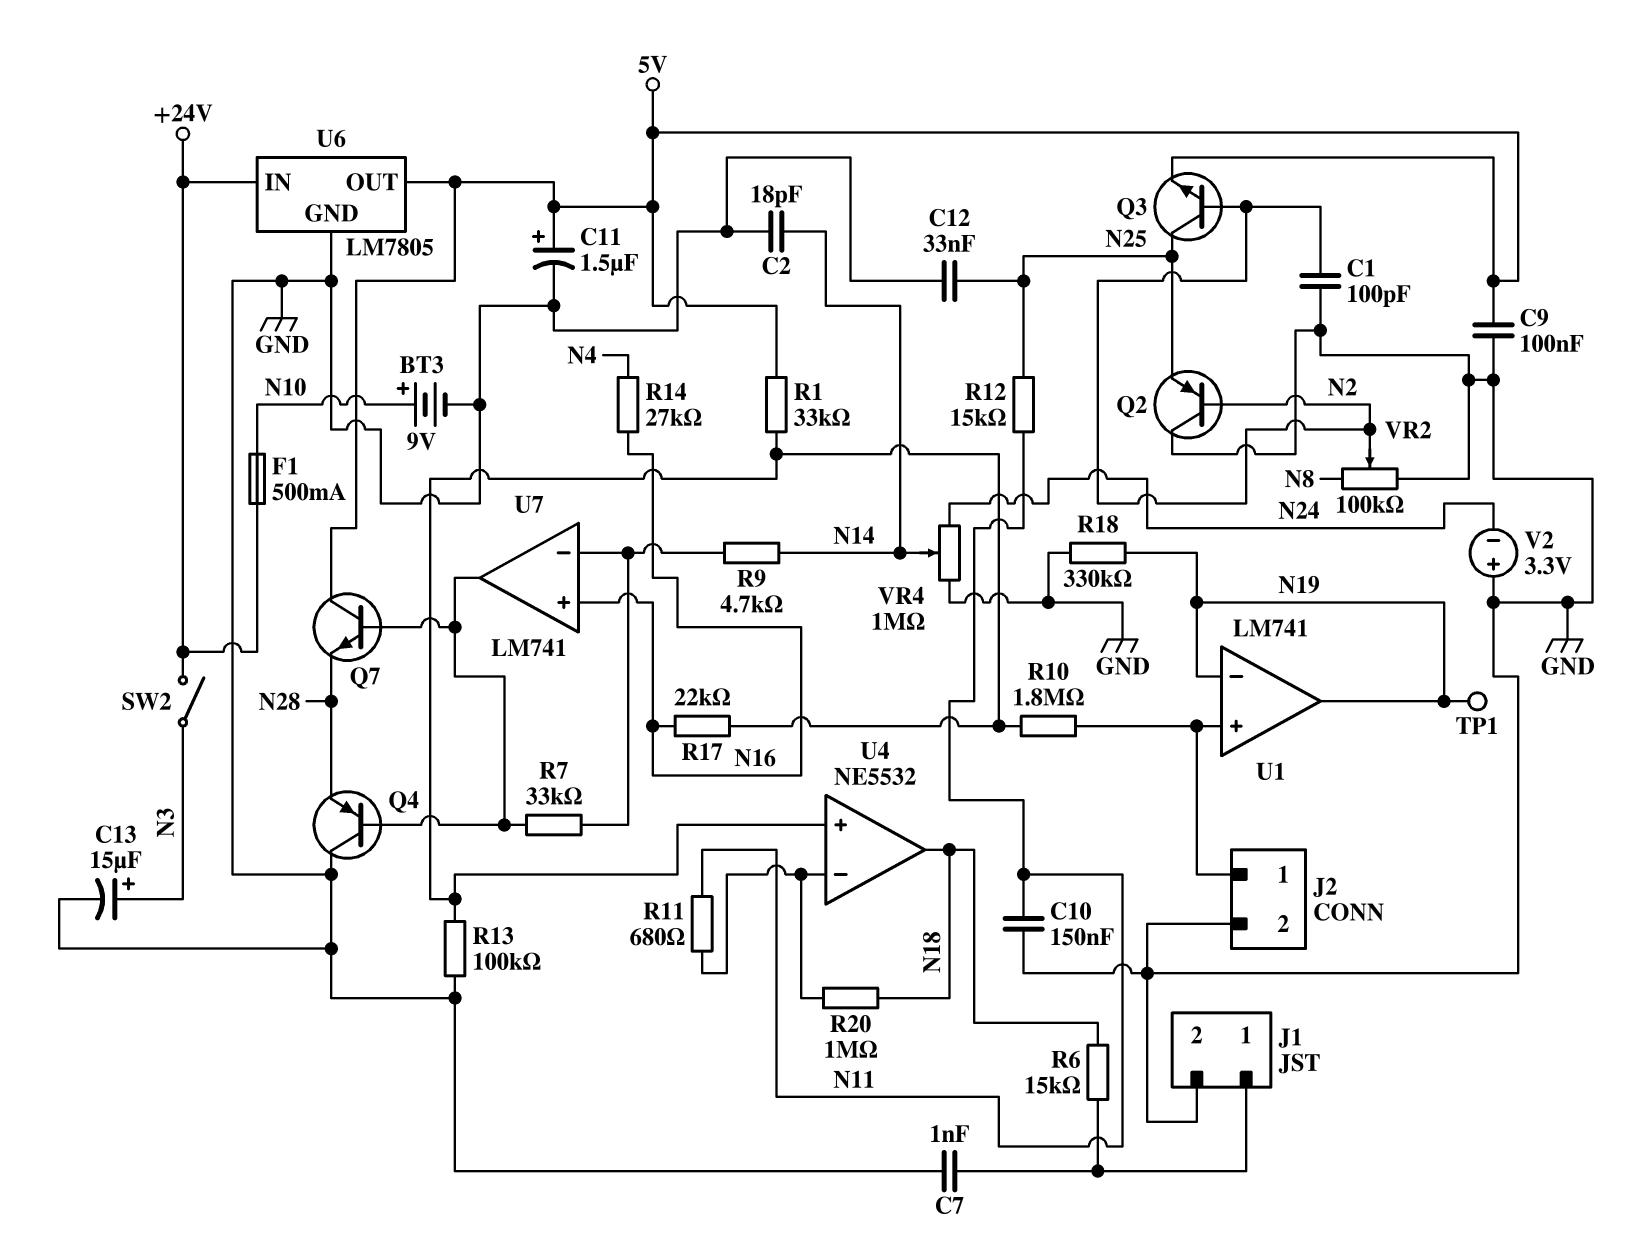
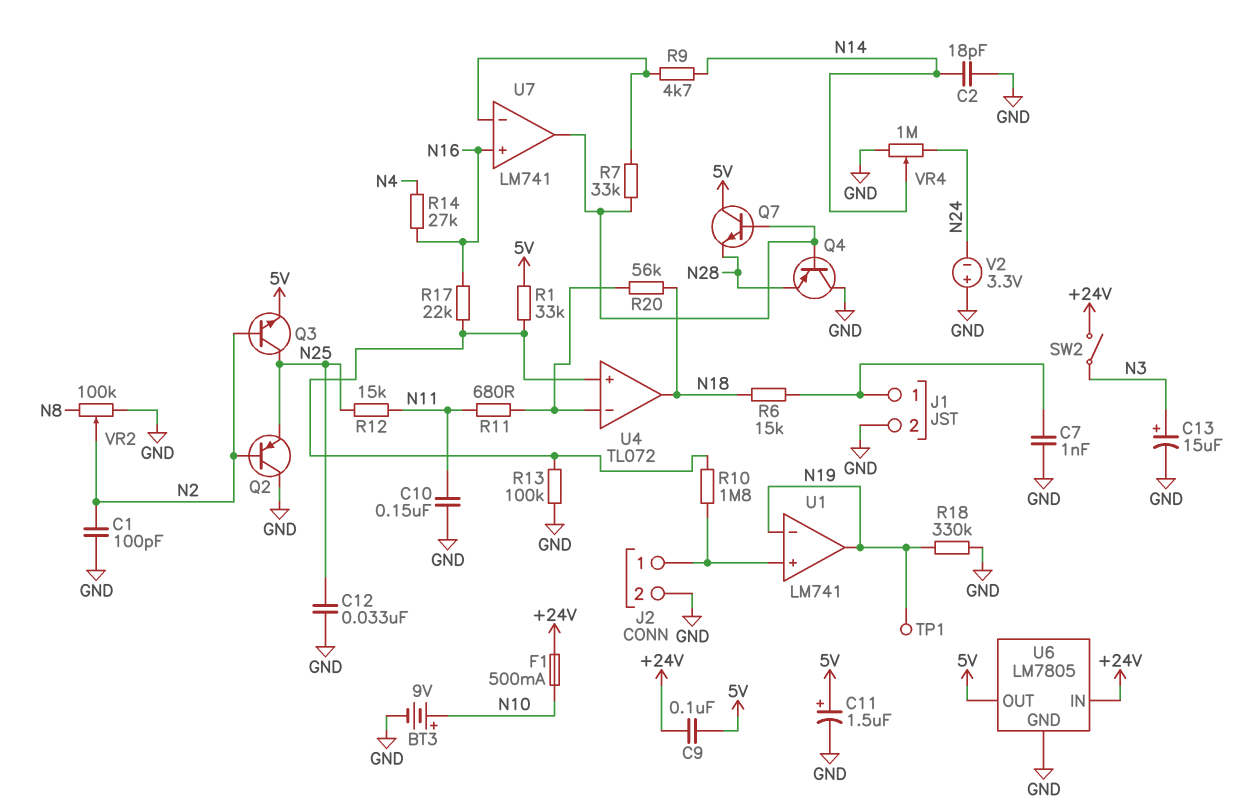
C9: 100nF (5V, GND) -> 100nF (+24V, 5V)
R20: 1M (N18, U4/in-) -> 56k (N18, U4/in-)
U4: NE5532 -> TL072

